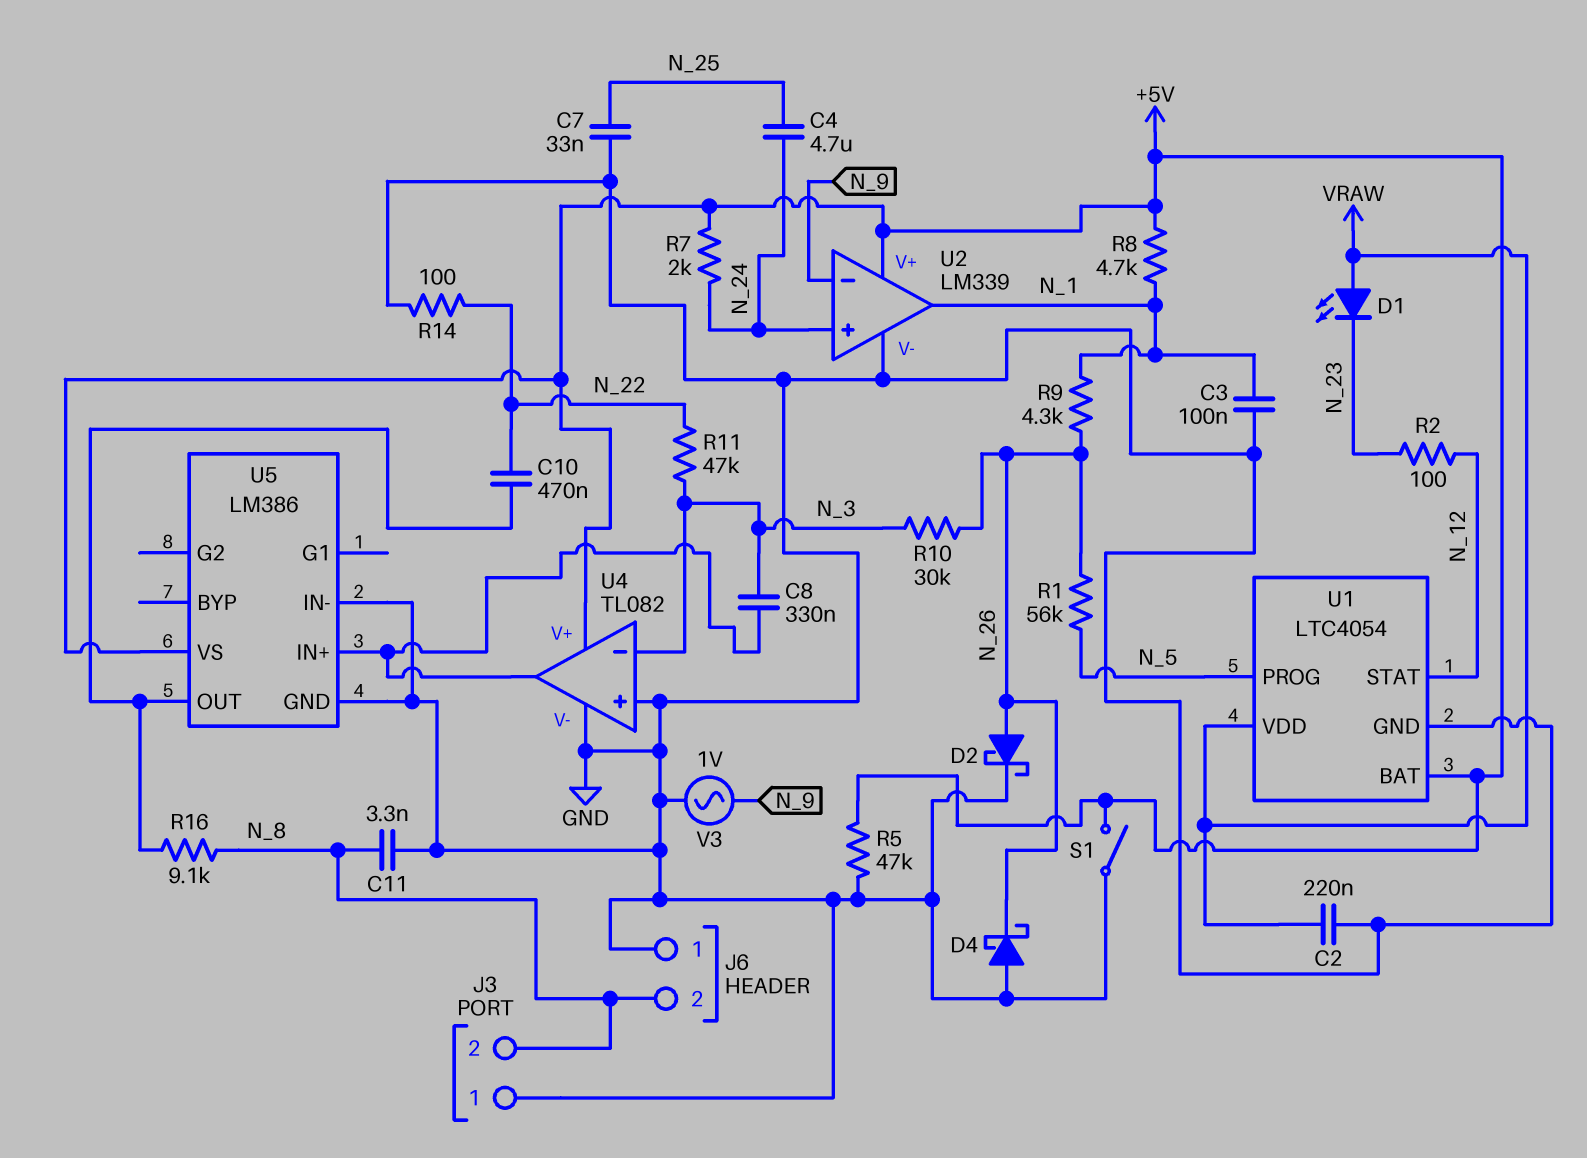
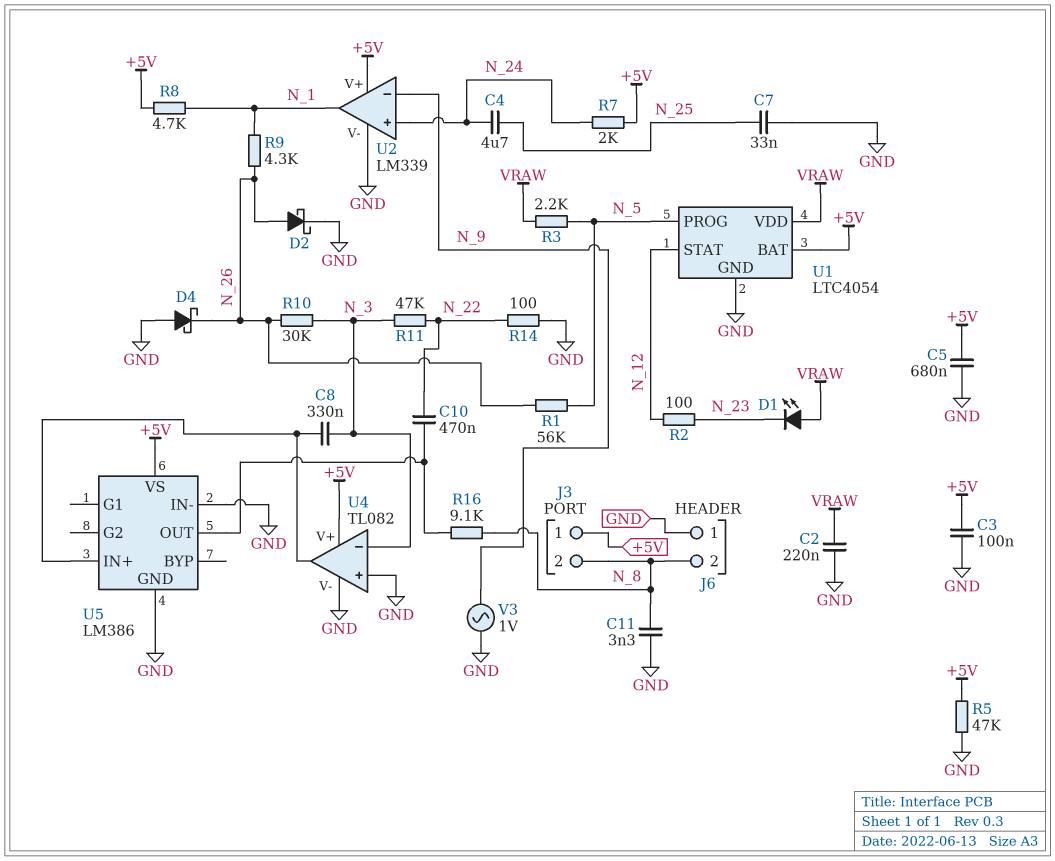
C3: 100nF (GND, N_1) -> 100nF (+5V, GND)
C5: none -> 680nF (+5V, GND)
J3 pin 1: GND -> +5V
R3: none -> 2.2k (N_5, VRAW)
S1: switch (+5V, GND) -> none

